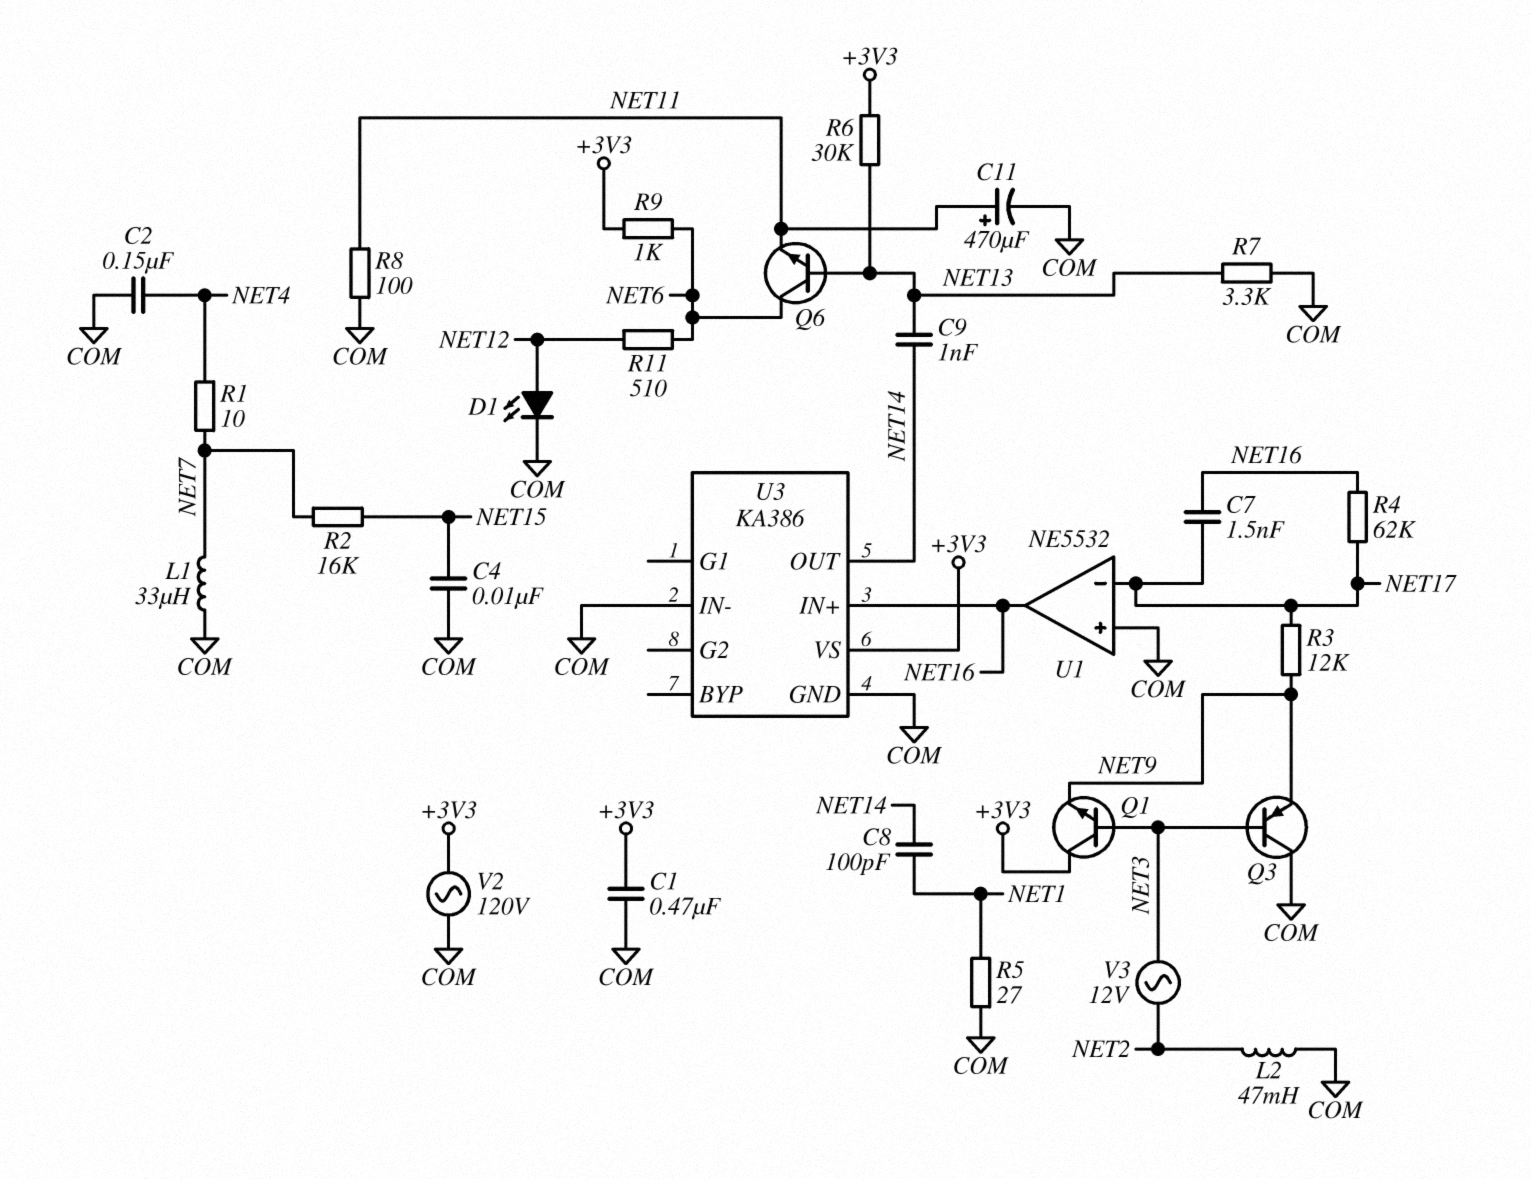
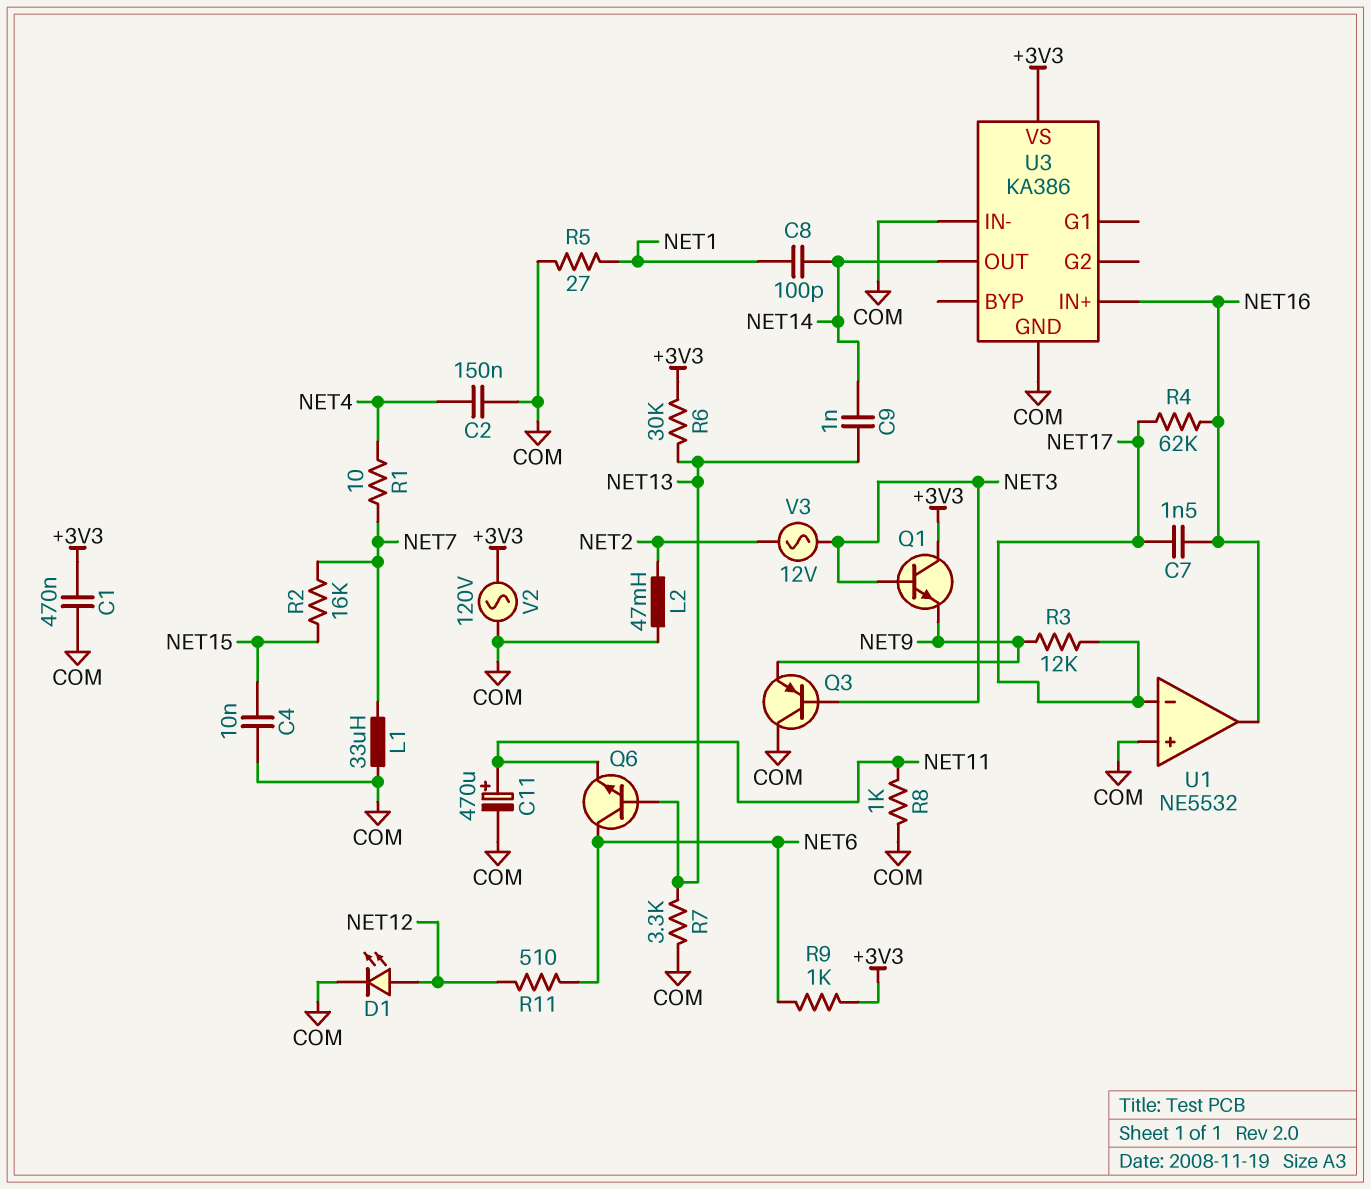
R8: 100 (COM, NET11) -> 1k (COM, NET11)

